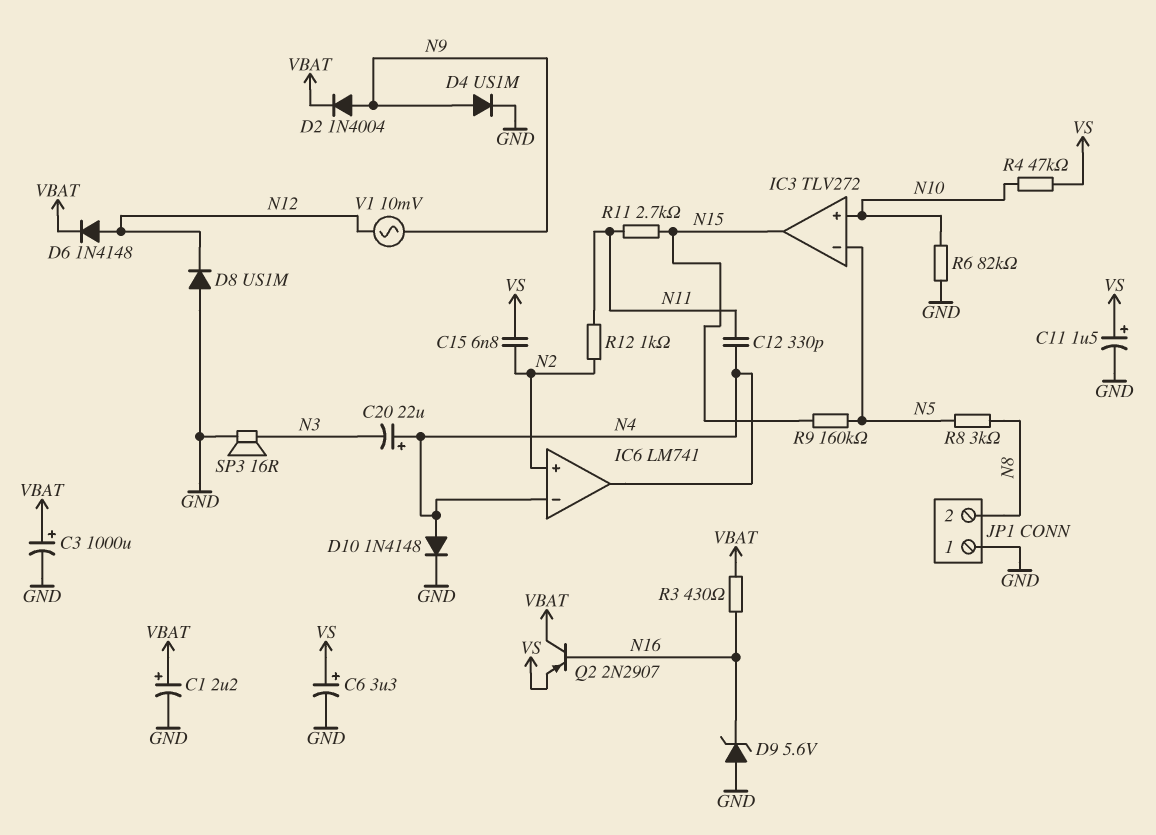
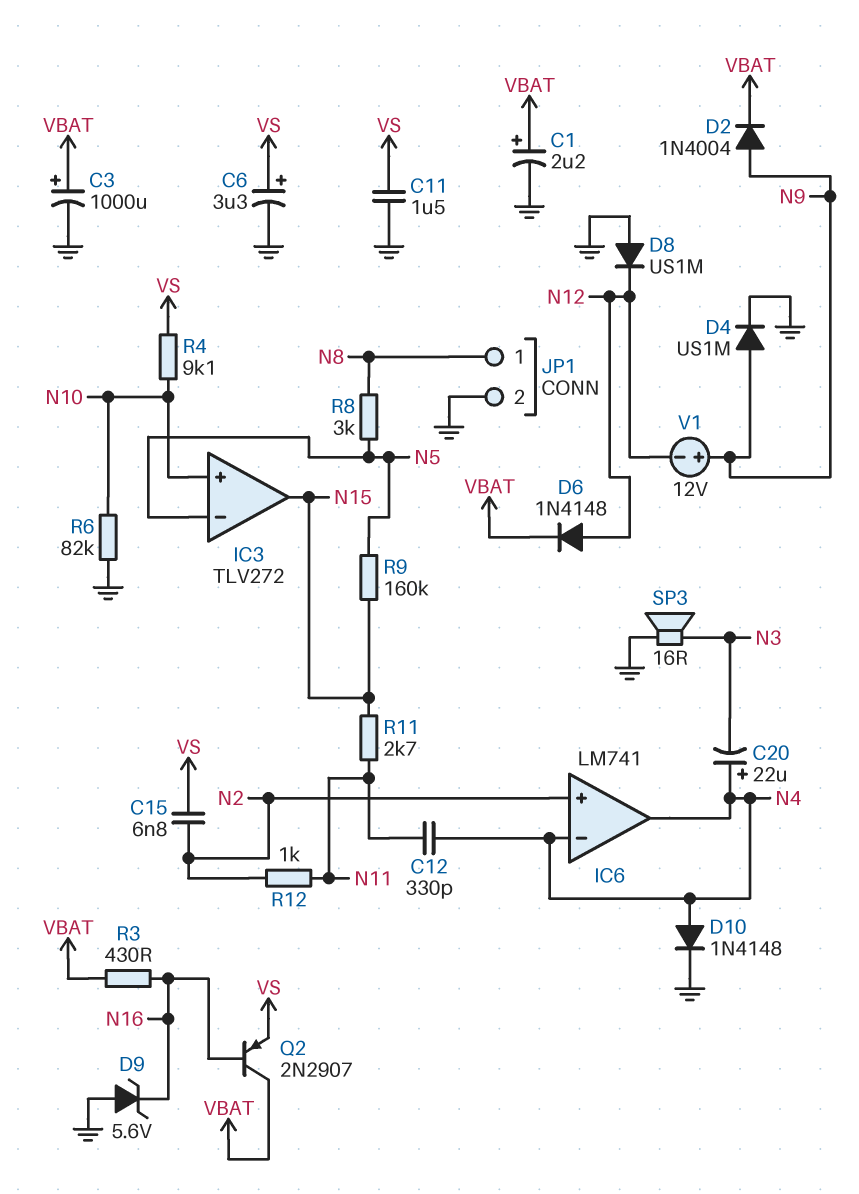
C11: 1.5uF (plus VS, minus GND) -> 1.5uF (GND, VS)
JP1 pin 1: GND -> N8
JP1 pin 2: N8 -> GND
R4: 47k (N10, VS) -> 9.1k (N10, VS)
V1: AC 10mV (N9, N12) -> 12V (plus N9, minus N12)

